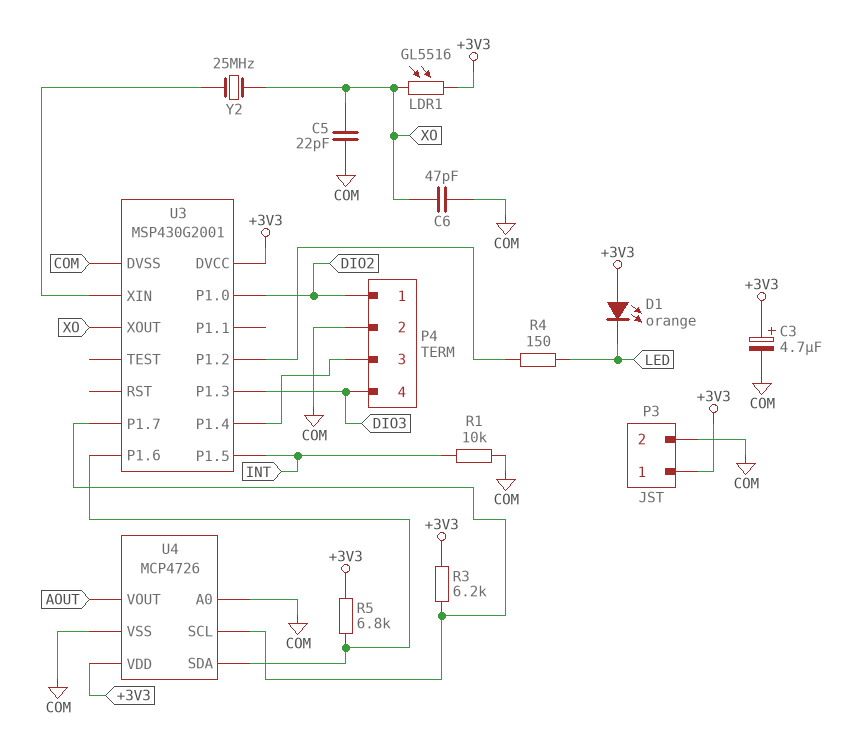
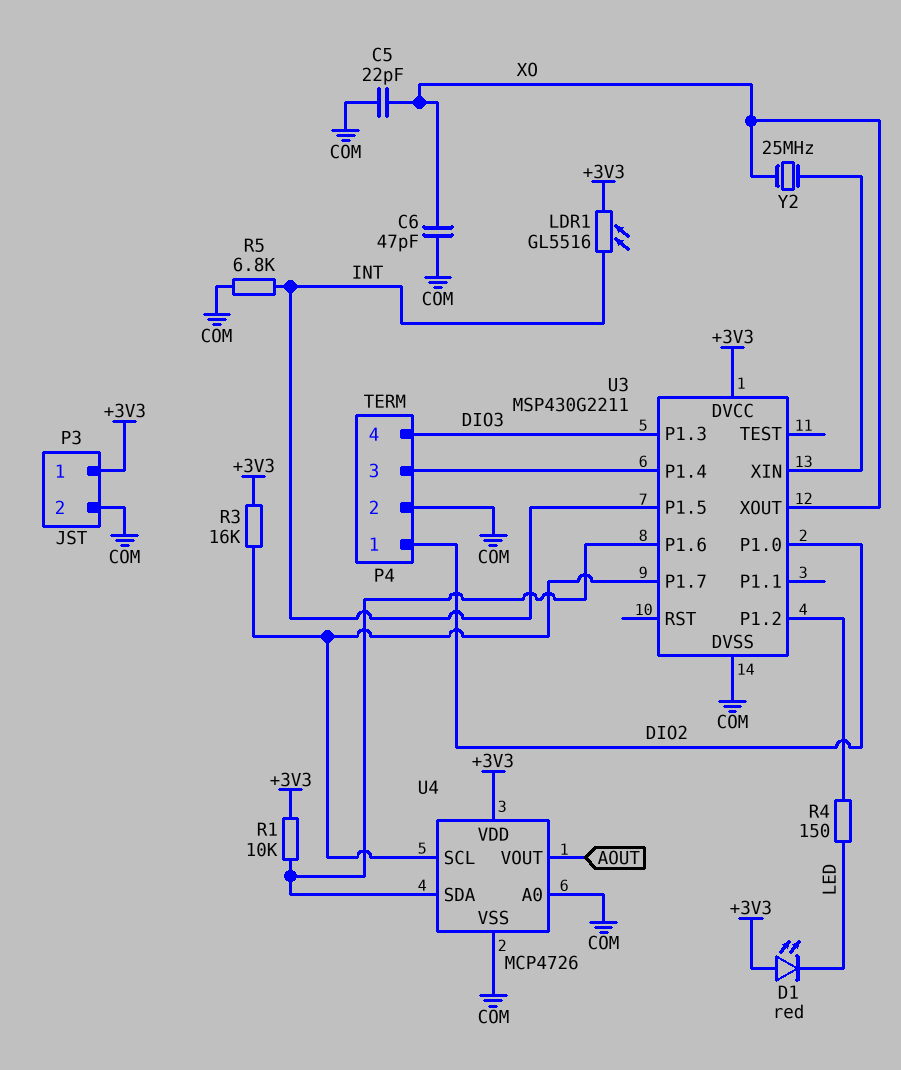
C3: 4.7uF (plus +3V3, minus COM) -> none
D1: LED orange (A +3V3, K LED) -> LED red (A +3V3, K LED)
LDR1: GL5516 (+3V3, XO) -> GL5516 (+3V3, INT)
R1: 10k (COM, INT) -> 10k (+3V3, U3/P1.6)
R3: 6.2k (+3V3, U3/P1.7) -> 16k (+3V3, U3/P1.7)
R5: 6.8k (+3V3, U3/P1.6) -> 6.8k (COM, INT)
U3: MSP430G2001 -> MSP430G2211

